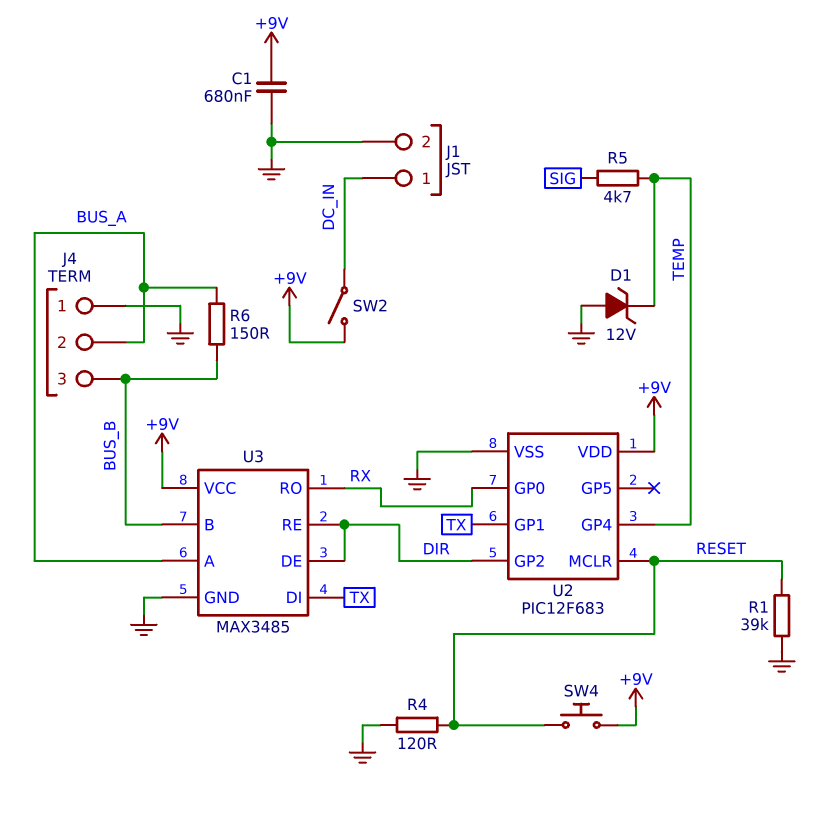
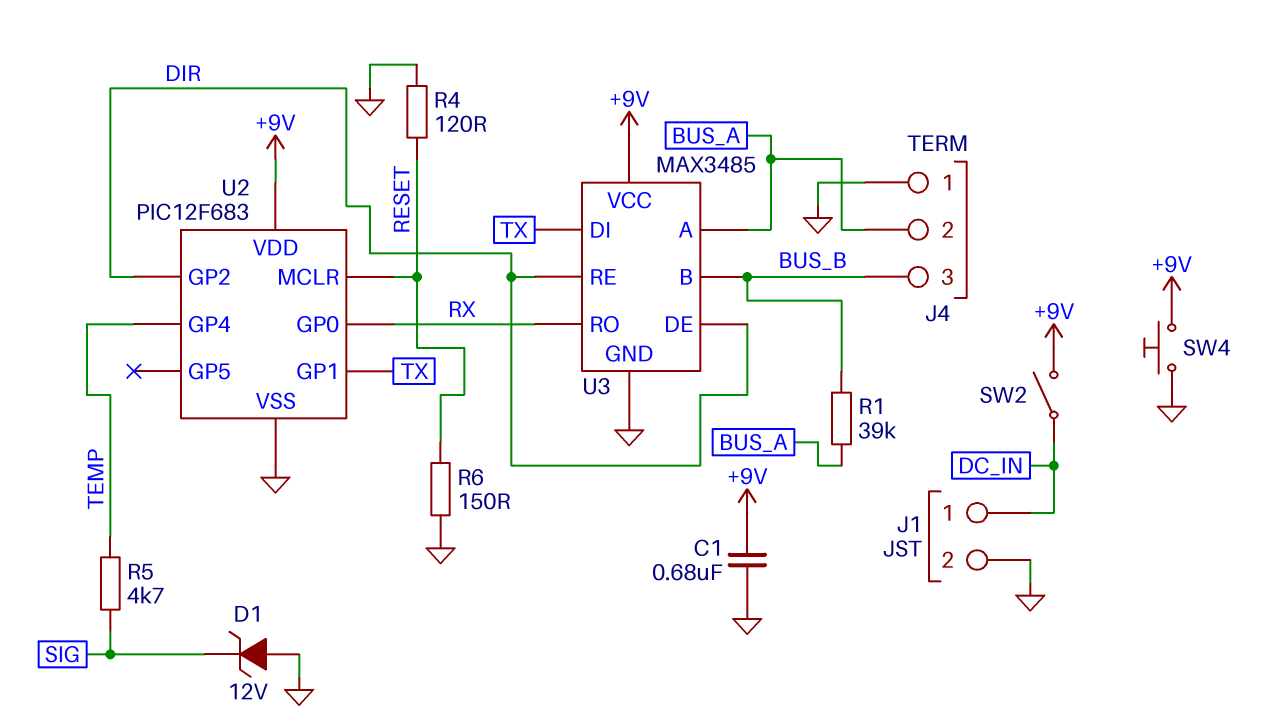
D1: zener 12V (A GND, K TEMP) -> zener 12V (A GND, K SIG)
R1: 39k (GND, RESET) -> 39k (BUS_A, BUS_B)
R6: 150 (BUS_A, BUS_B) -> 150 (GND, RESET)
SW4: button (+9V, RESET) -> button (+9V, GND)

